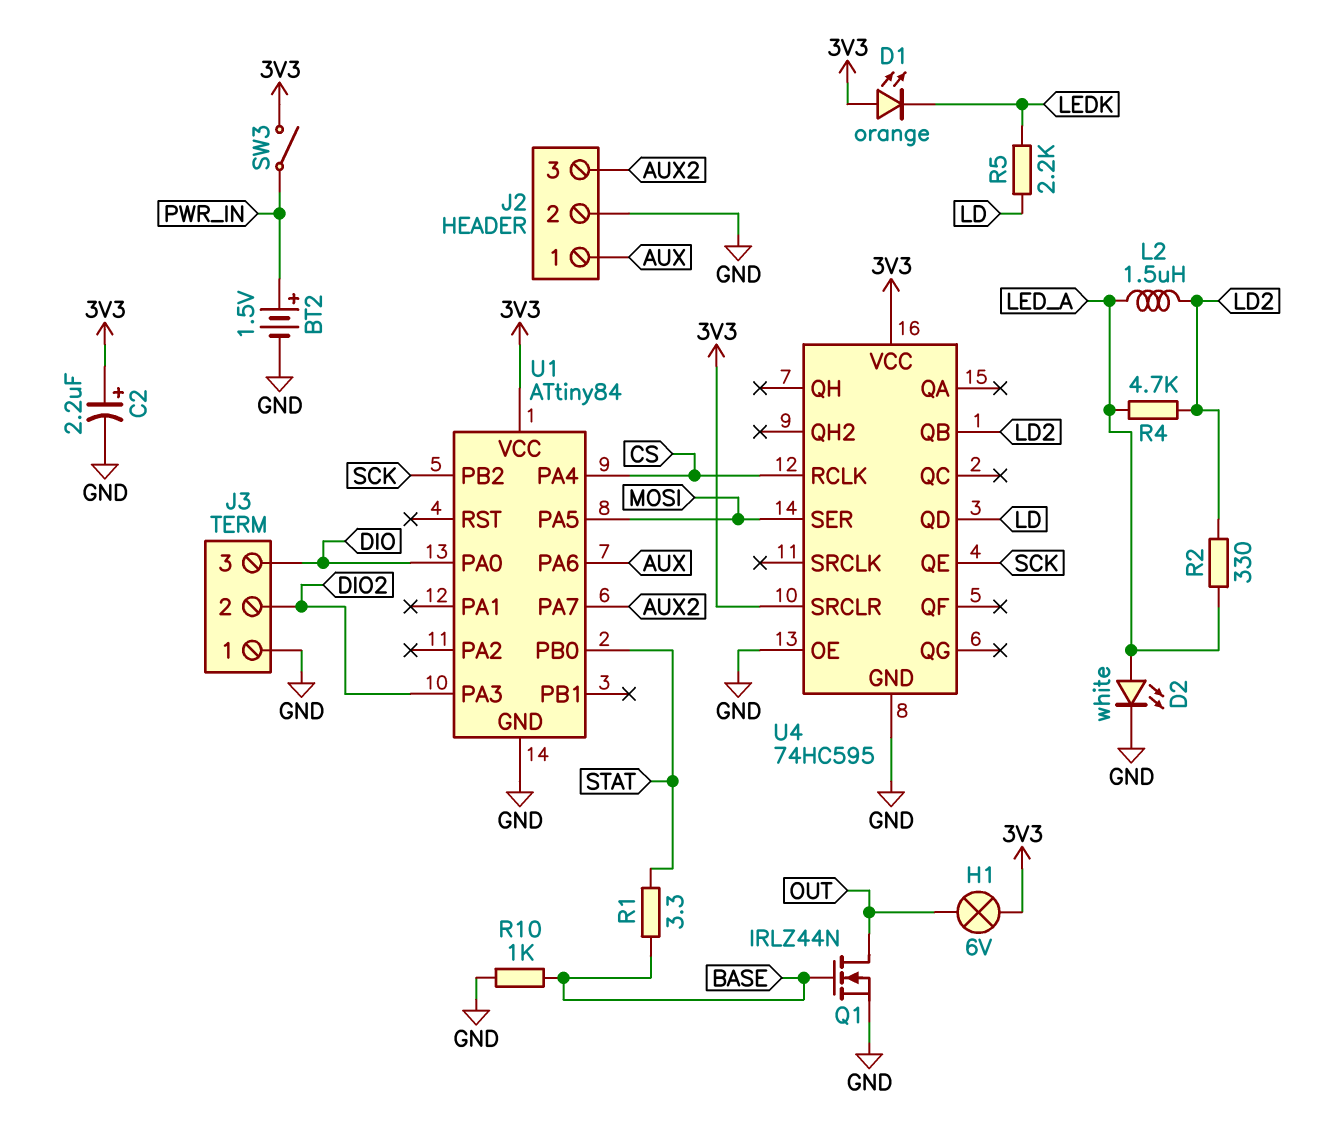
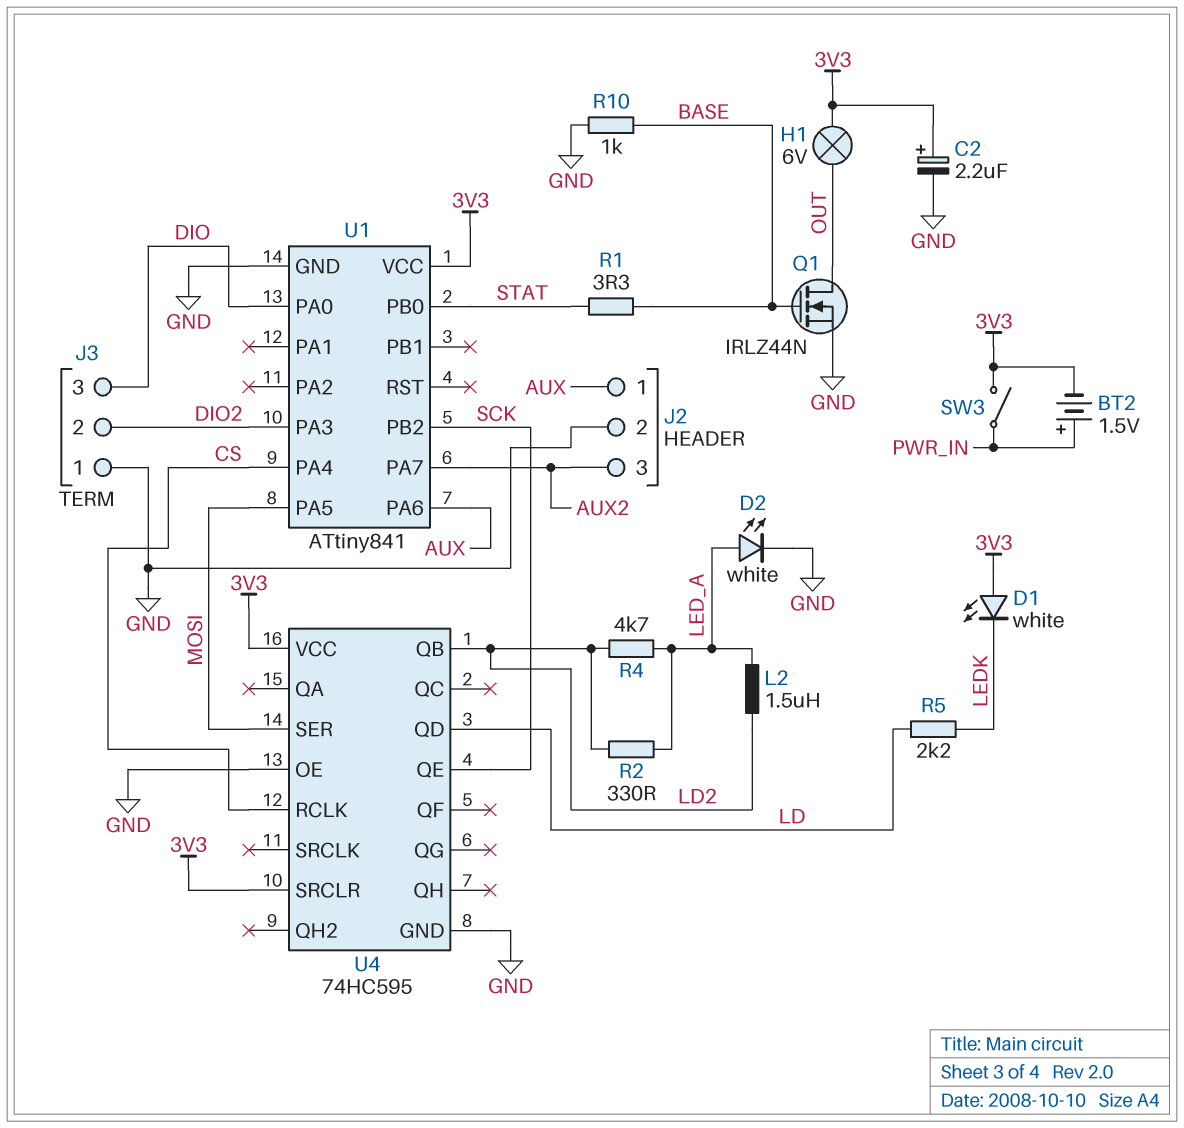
BT2: 1.5V (plus PWR_IN, minus GND) -> 1.5V (plus PWR_IN, minus 3V3)
D1: LED orange (A 3V3, K LEDK) -> LED white (A 3V3, K LEDK)
U1: ATtiny84 -> ATtiny841

